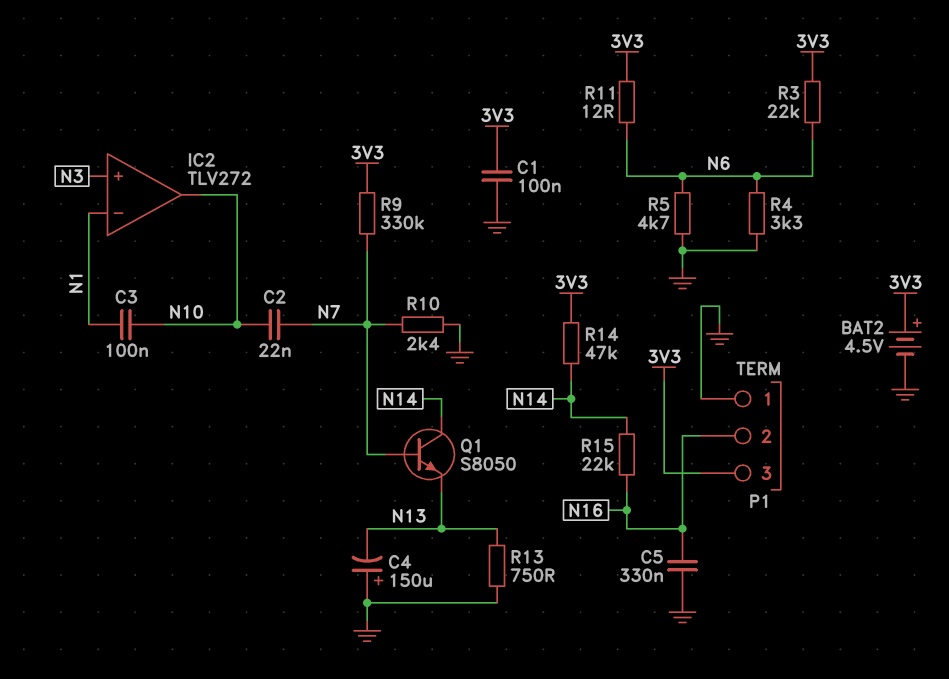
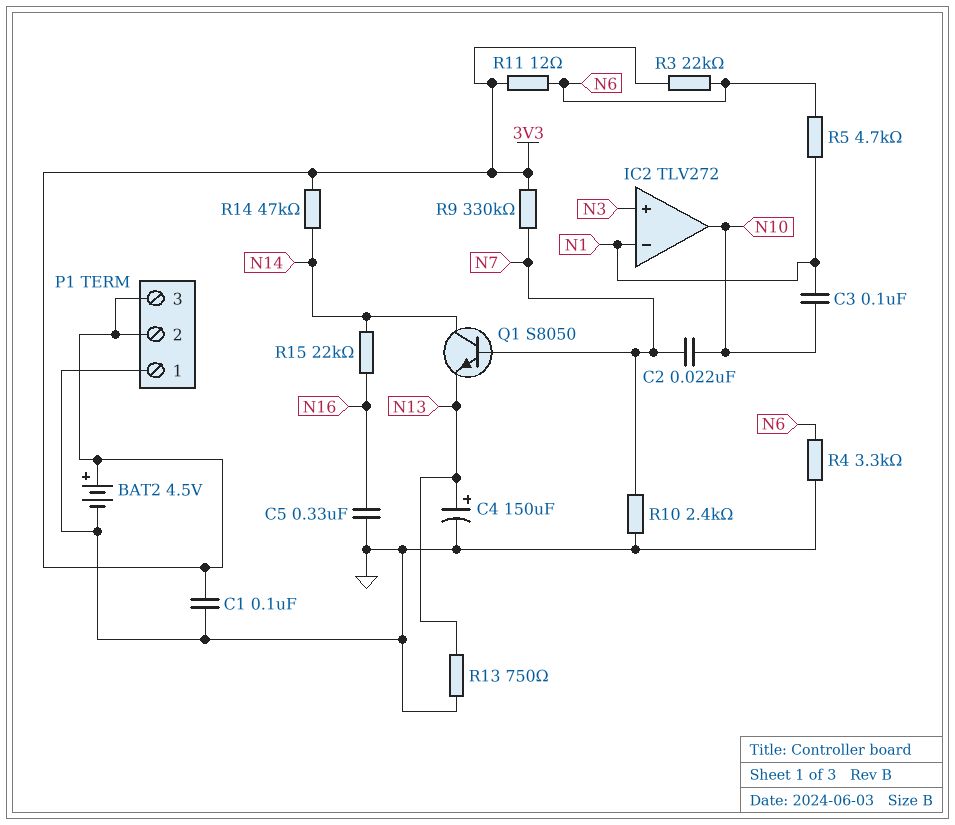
C4: 150uF (plus GND, minus N13) -> 150uF (plus N13, minus GND)
P1 pin 2: N16 -> 3V3
R5: 4.7k (GND, N6) -> 4.7k (N1, N6)

